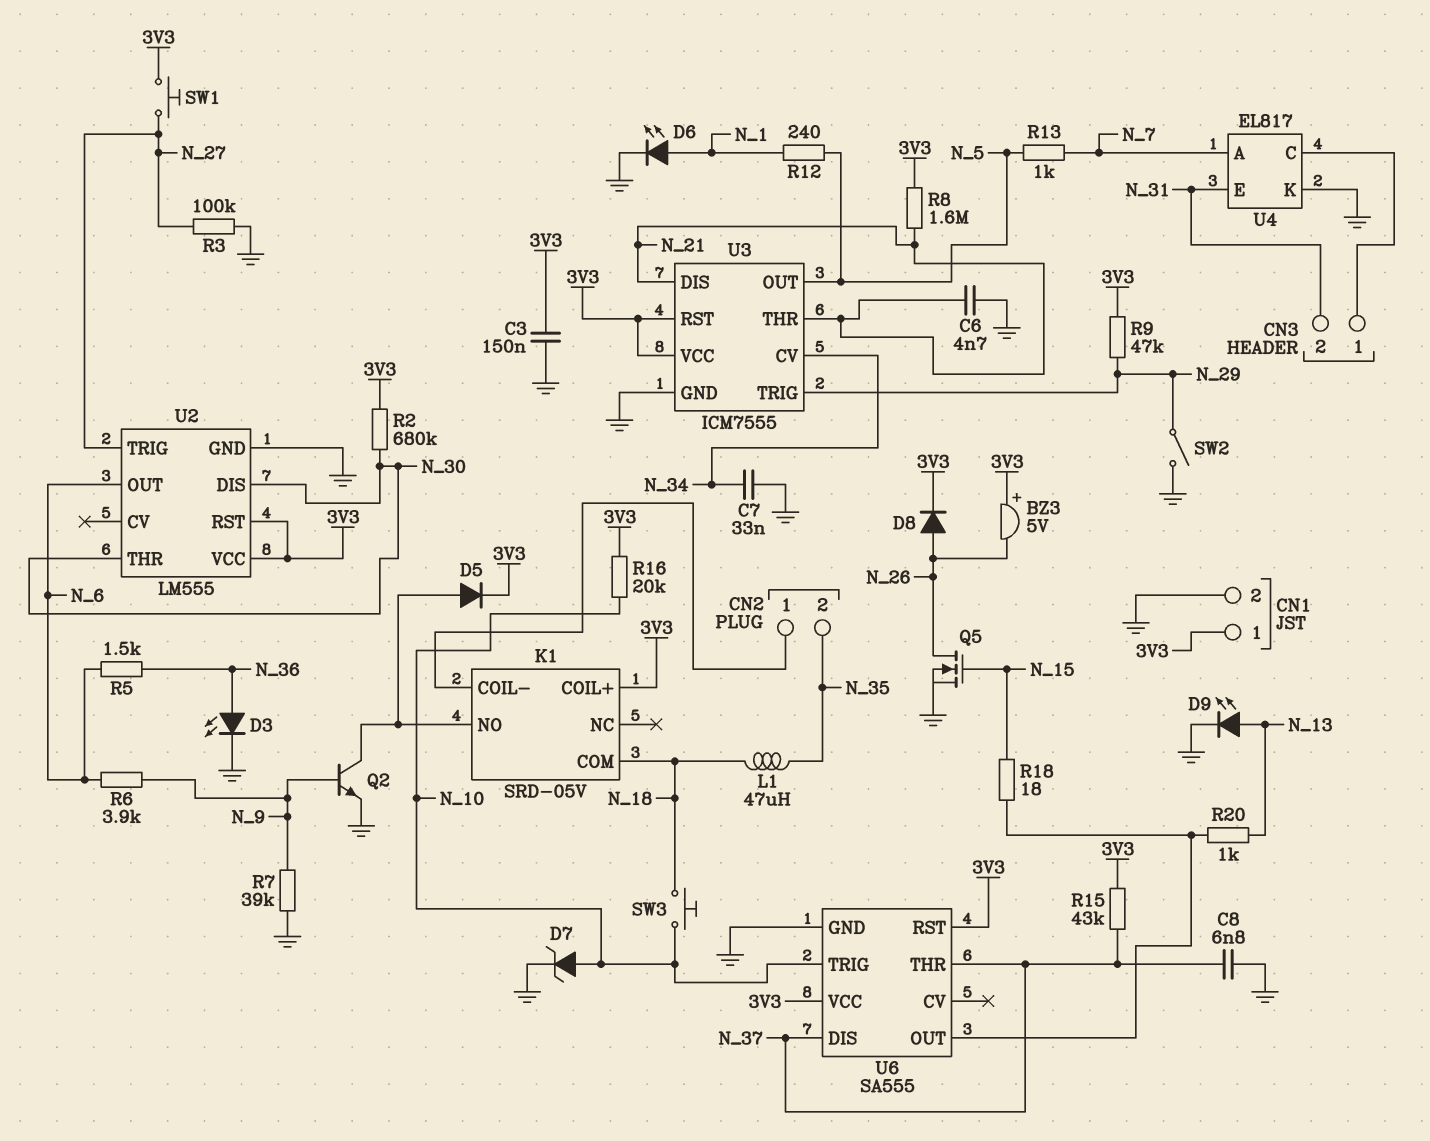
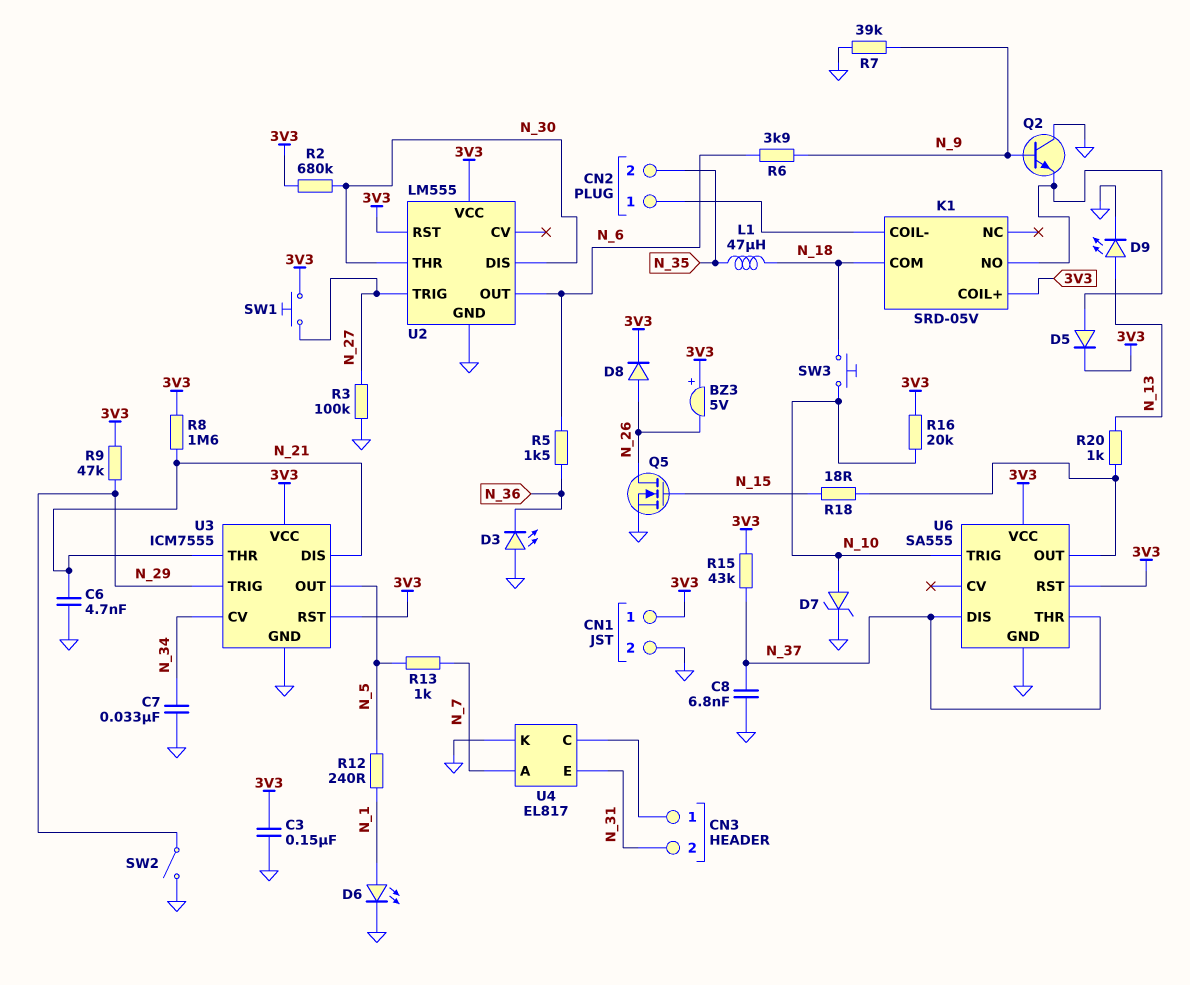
D3: LED (A N_36, K GND) -> LED (A GND, K N_36)
Q2: NPN (B N_9, C K1/NO, E GND) -> NPN (B N_9, C GND, E K1/NO)

